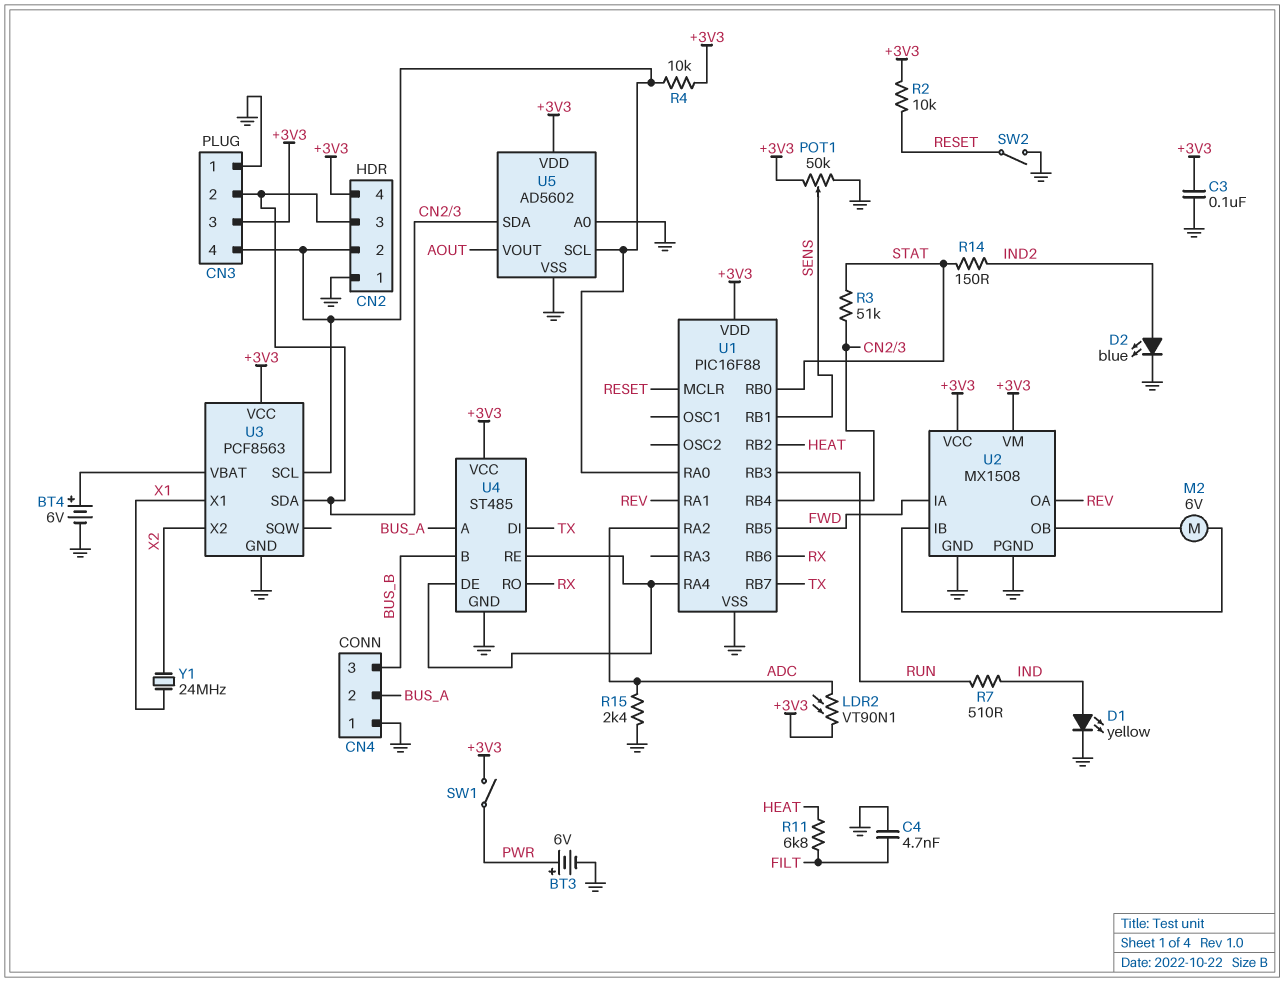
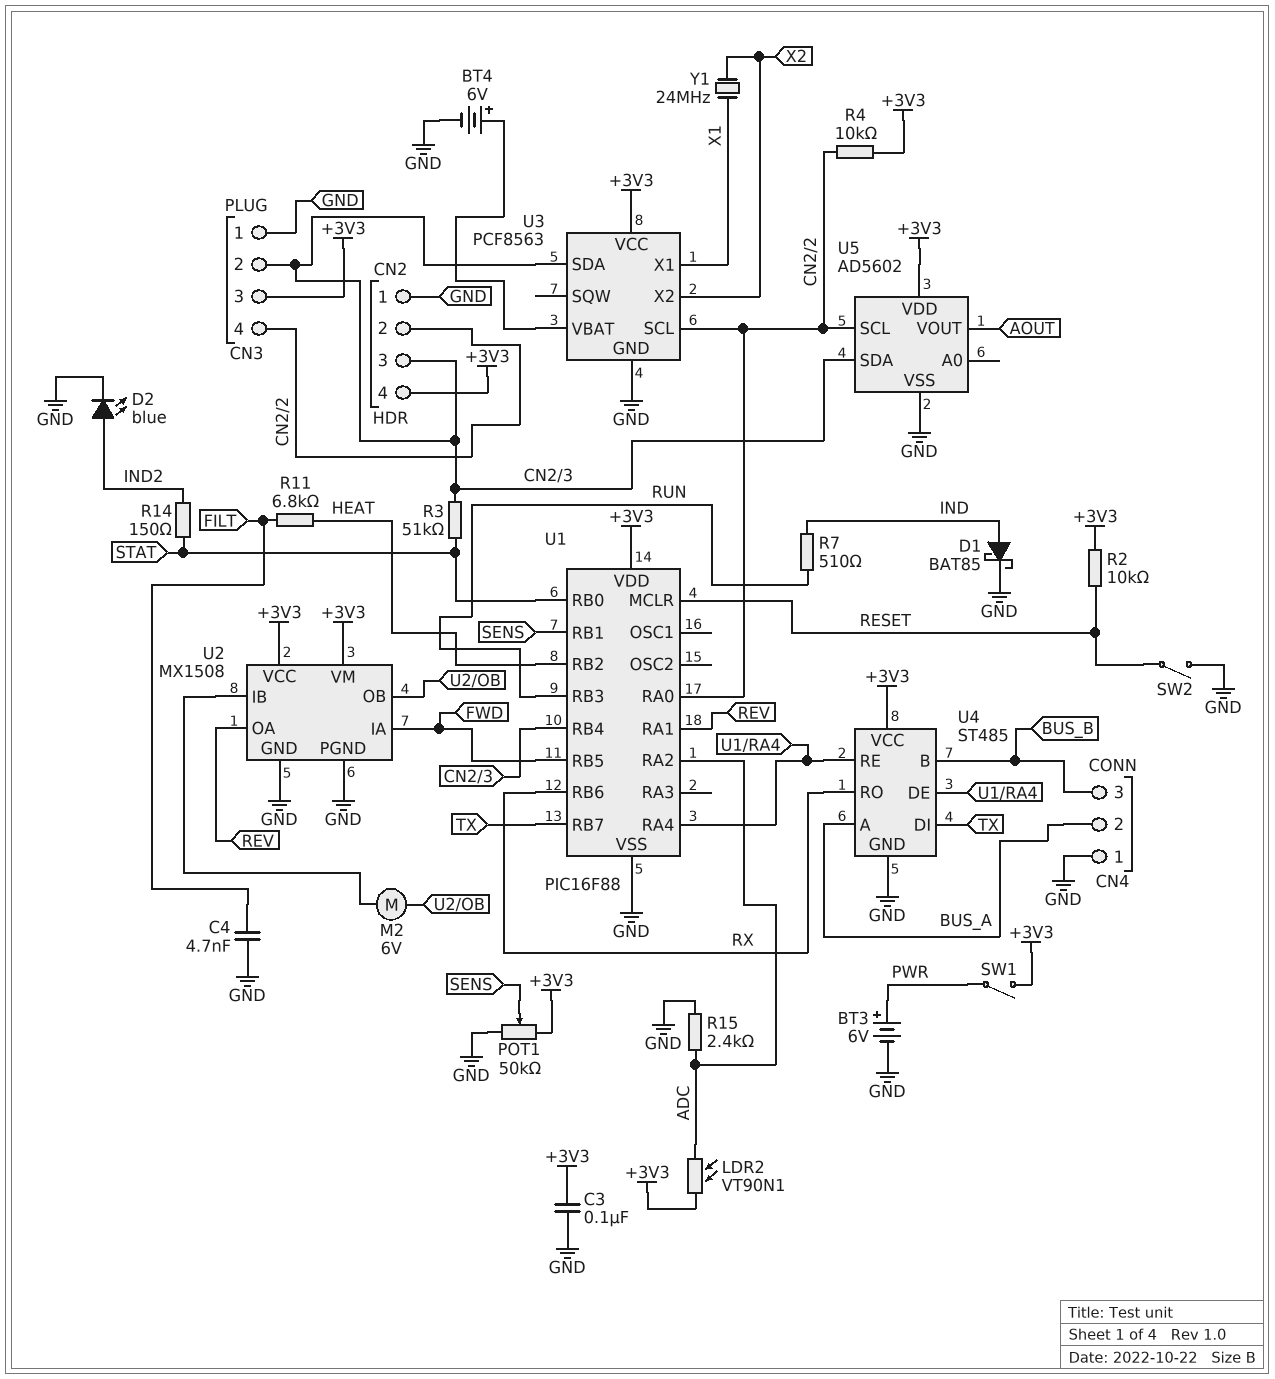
D1: LED yellow (A IND, K GND) -> schottky BAT85 (A IND, K GND)
U5 pin A0: GND -> none

